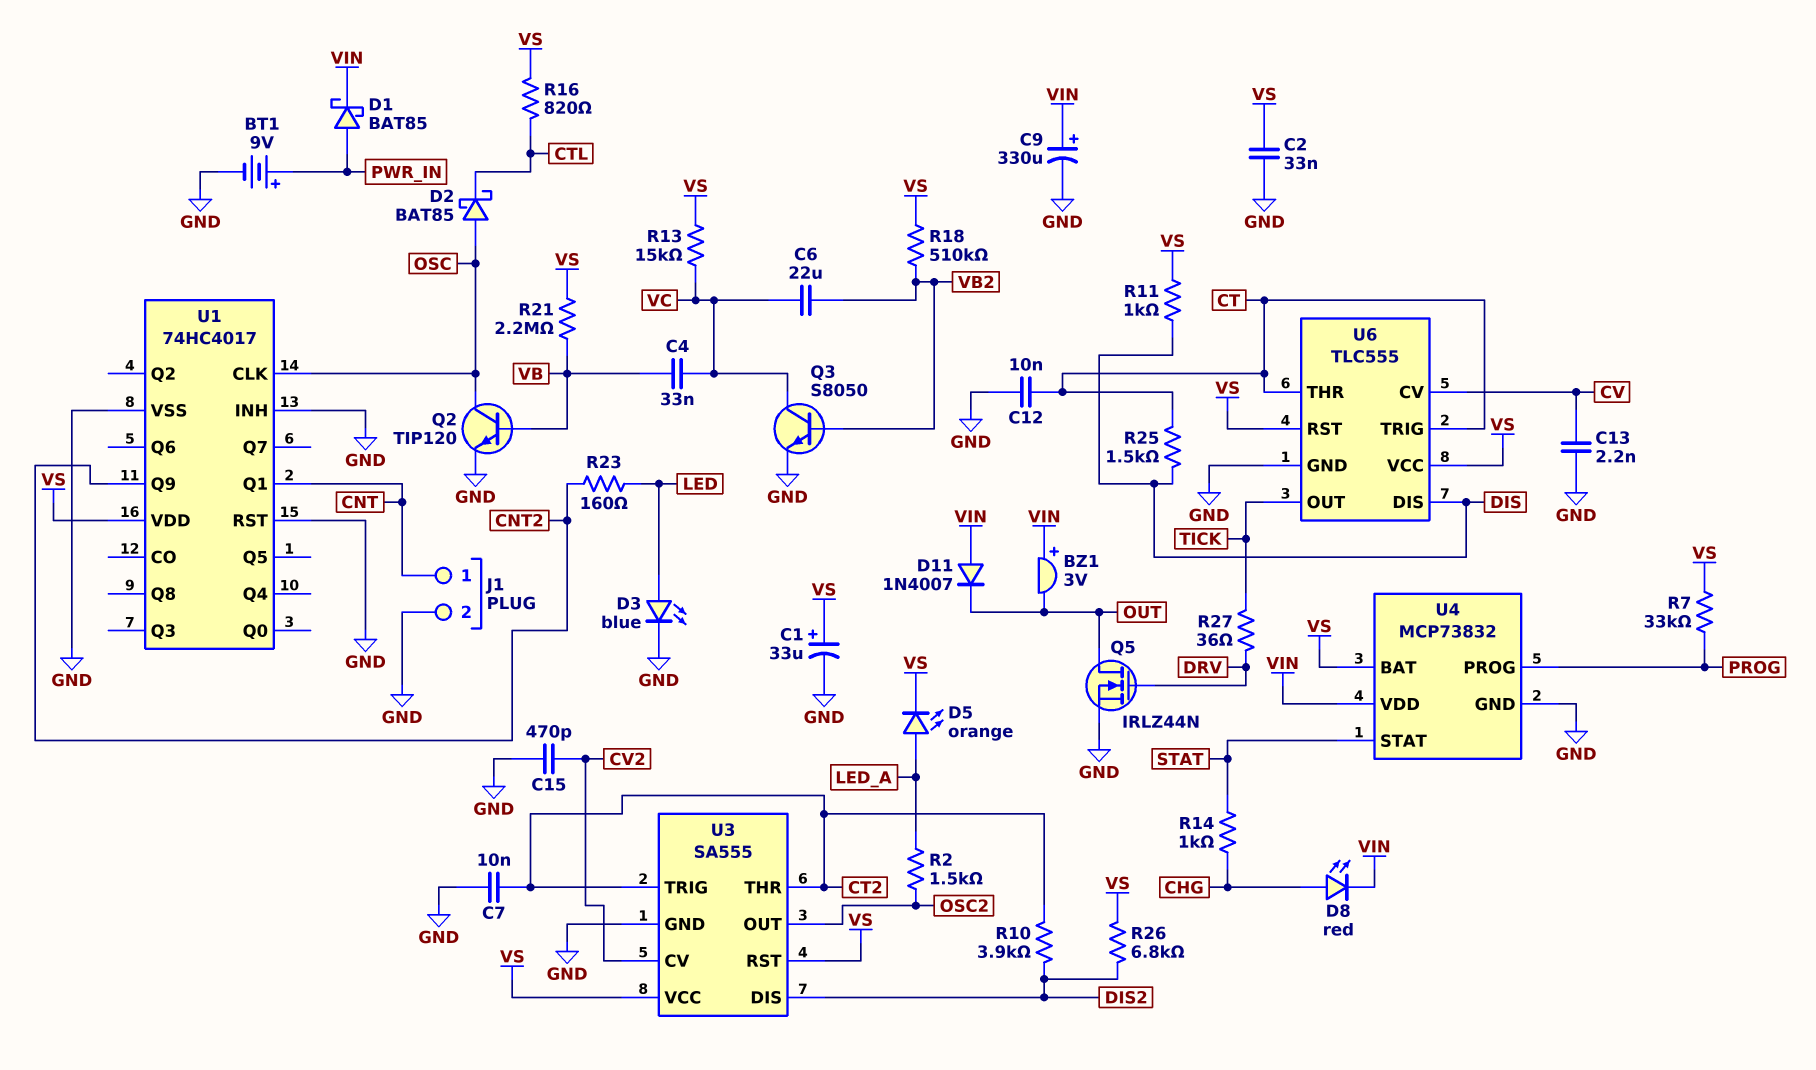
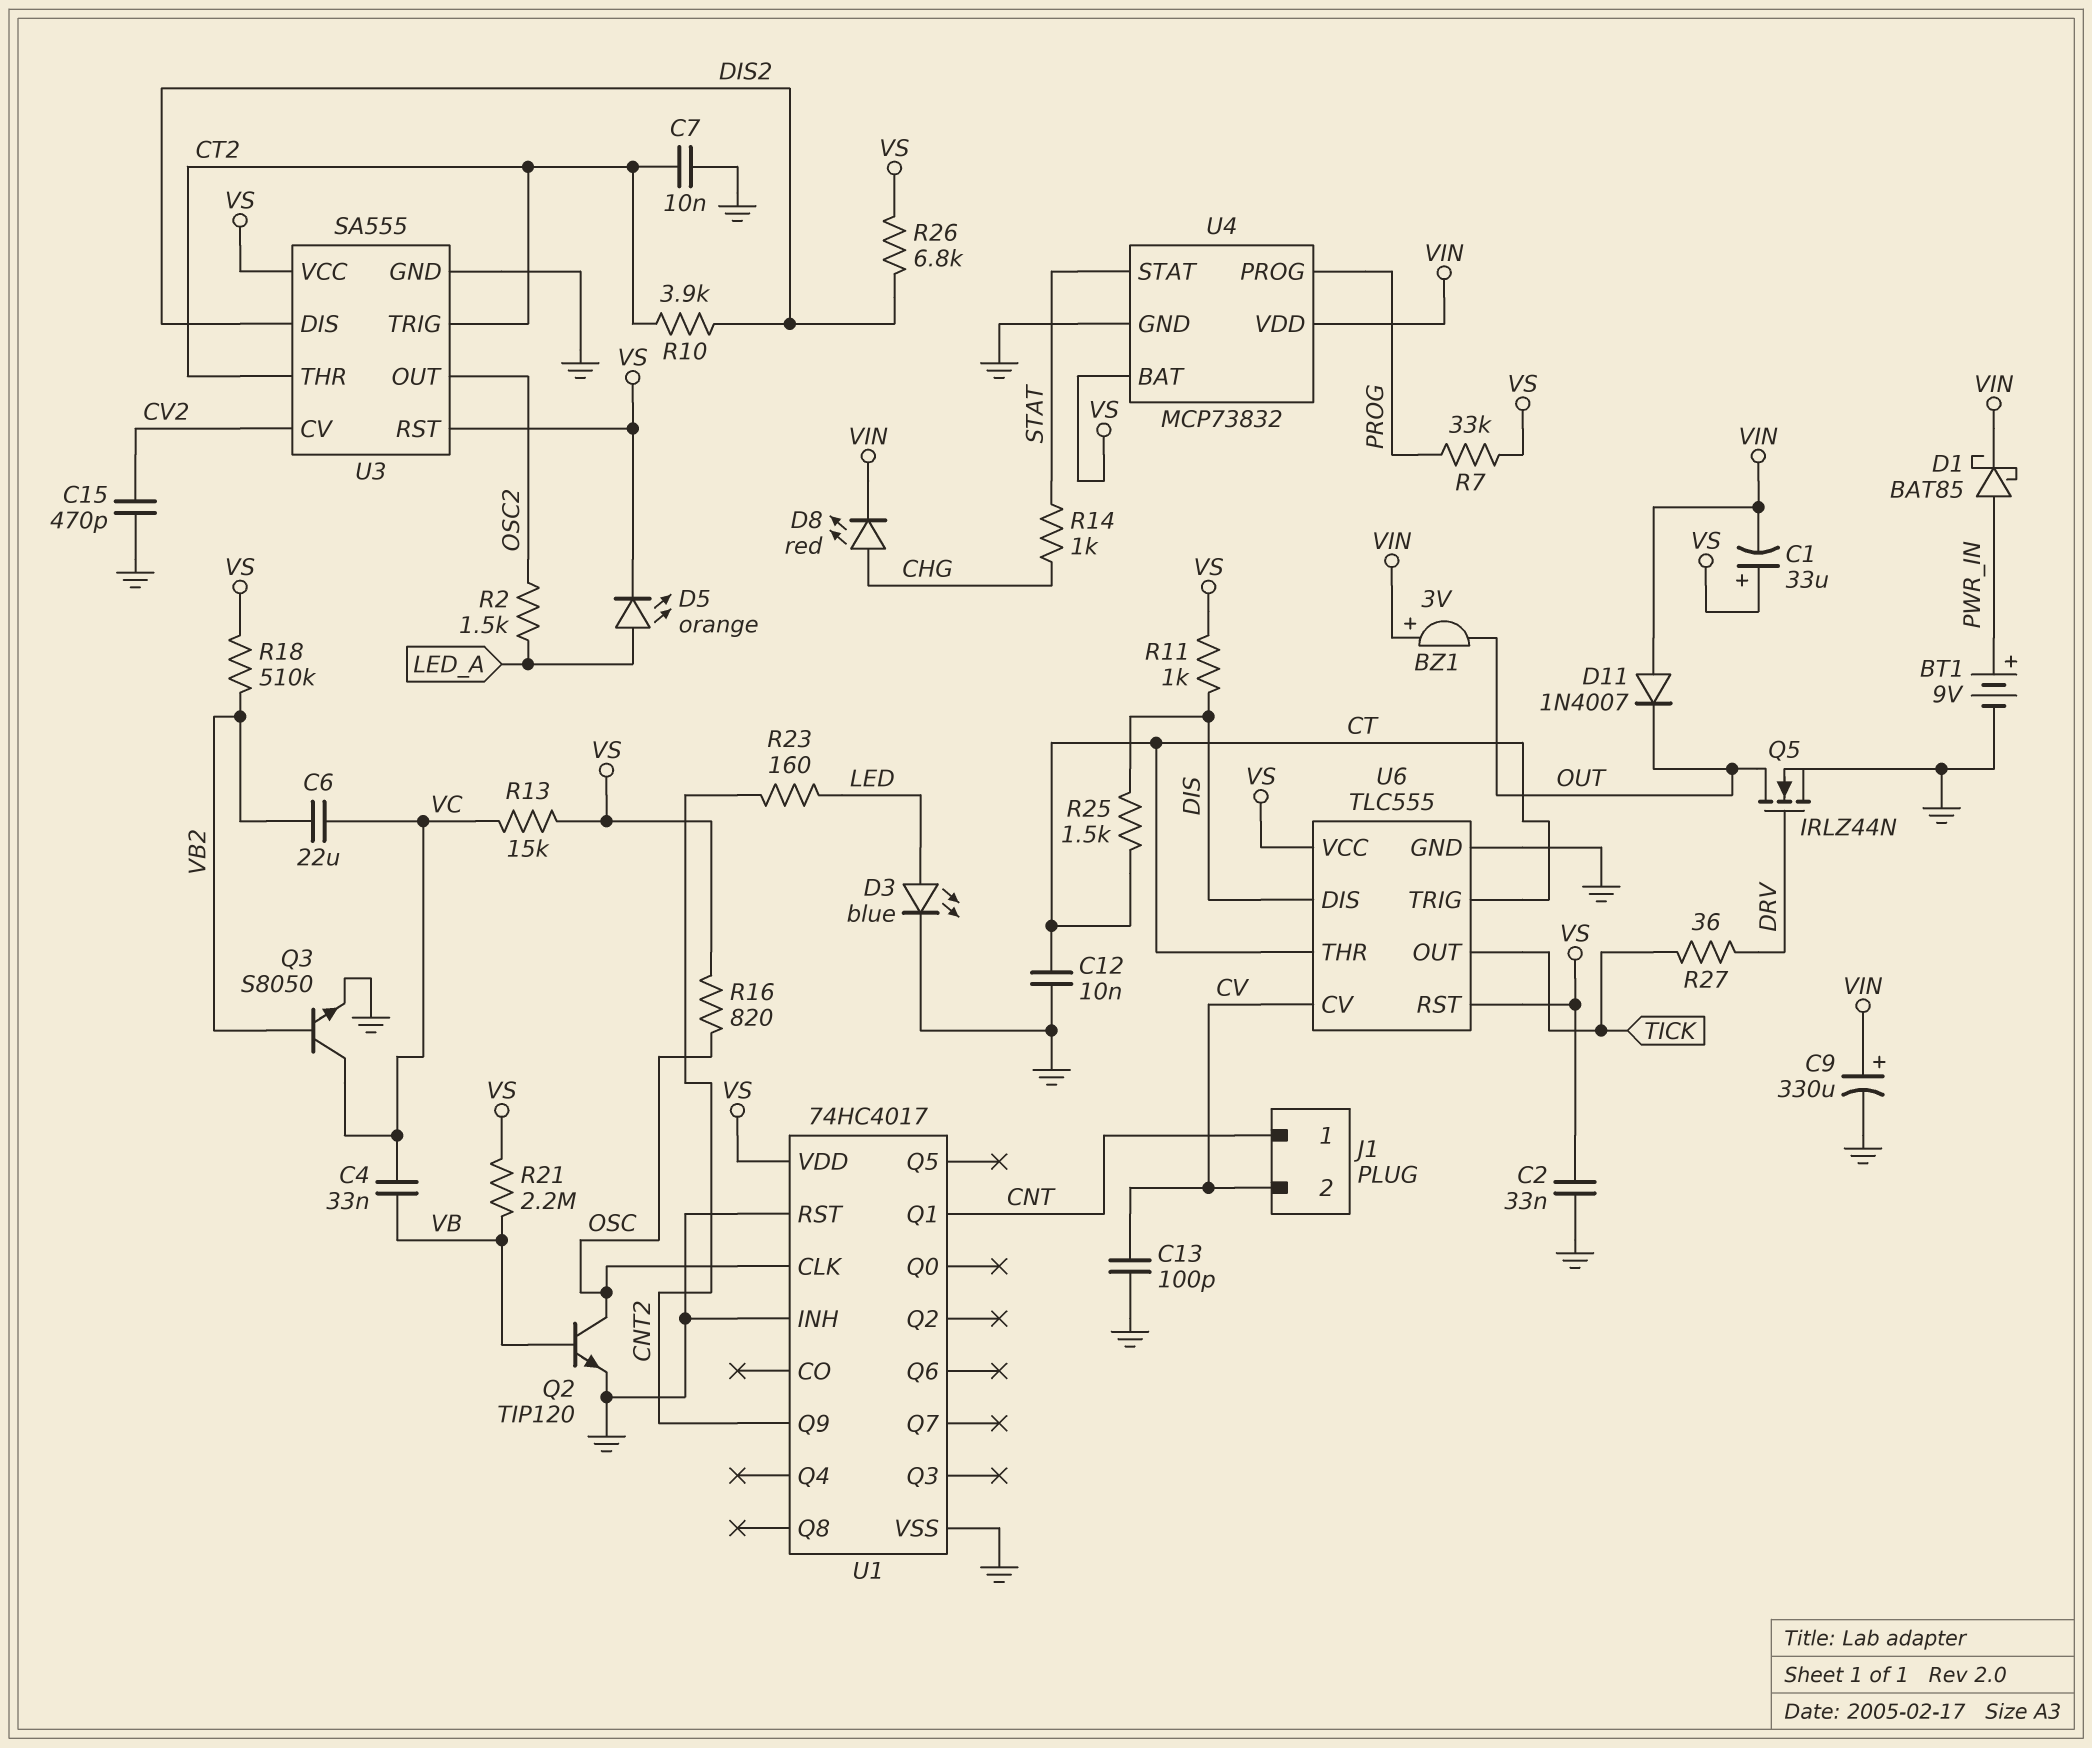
C1: 33uF (plus VS, minus GND) -> 33uF (plus VS, minus VIN)
C13: 2.2nF (CV, GND) -> 100pF (CV, GND)
D2: schottky BAT85 (A OSC, K CTL) -> none
J1 pin 2: GND -> CV
R16: 820 (CTL, VS) -> 820 (OSC, VS)

